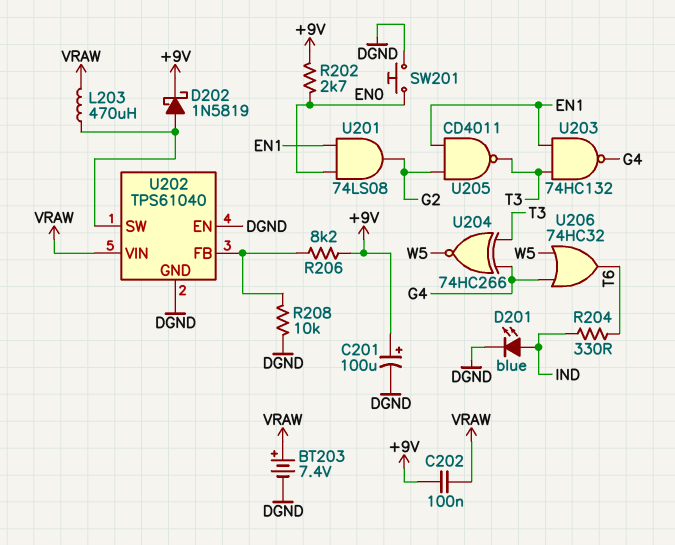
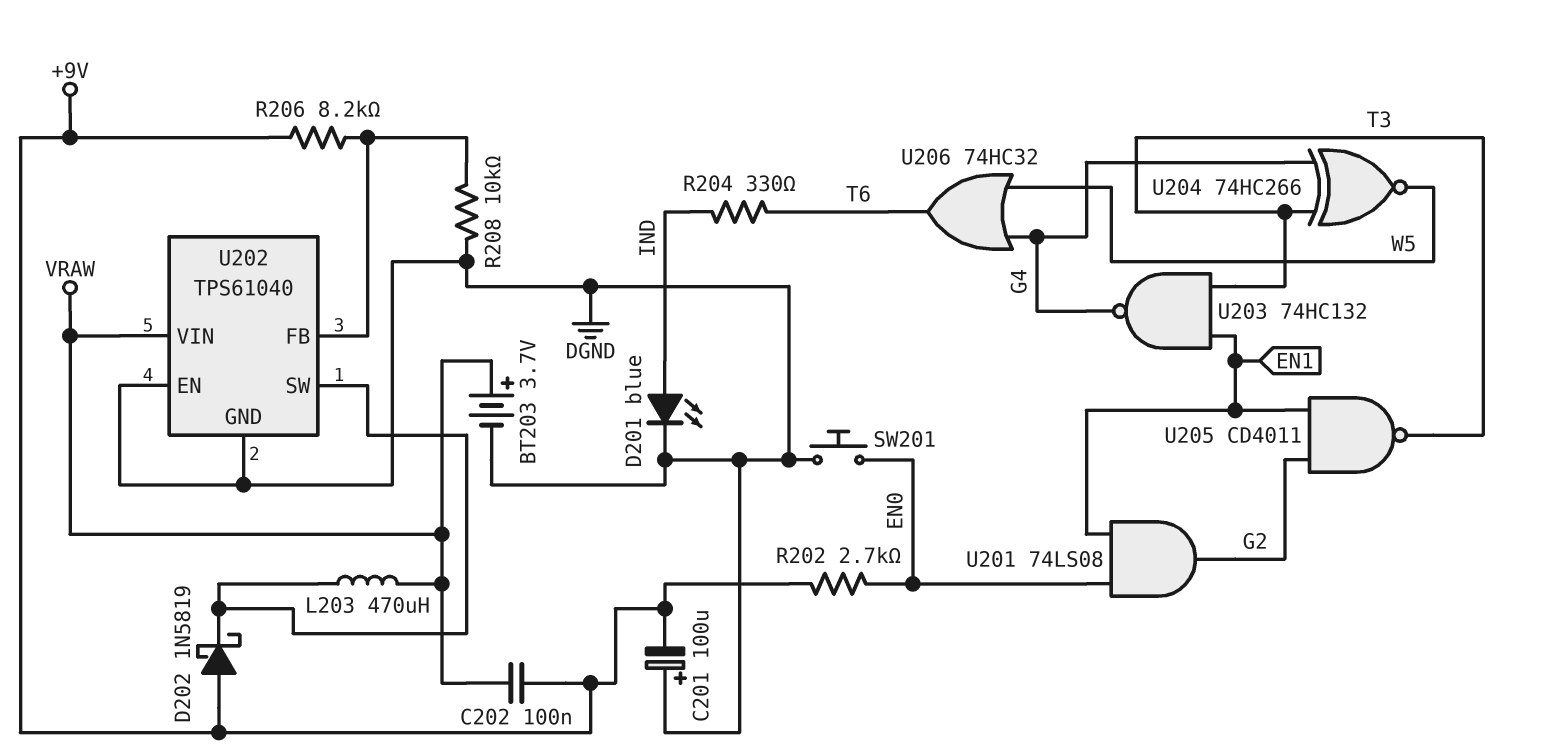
BT203: 7.4V (plus VRAW, minus DGND) -> 3.7V (plus VRAW, minus DGND)
C201: 100uF (plus +9V, minus DGND) -> 100uF (plus DGND, minus +9V)
D202: schottky 1N5819 (A U202/SW, K +9V) -> schottky 1N5819 (A +9V, K U202/SW)

